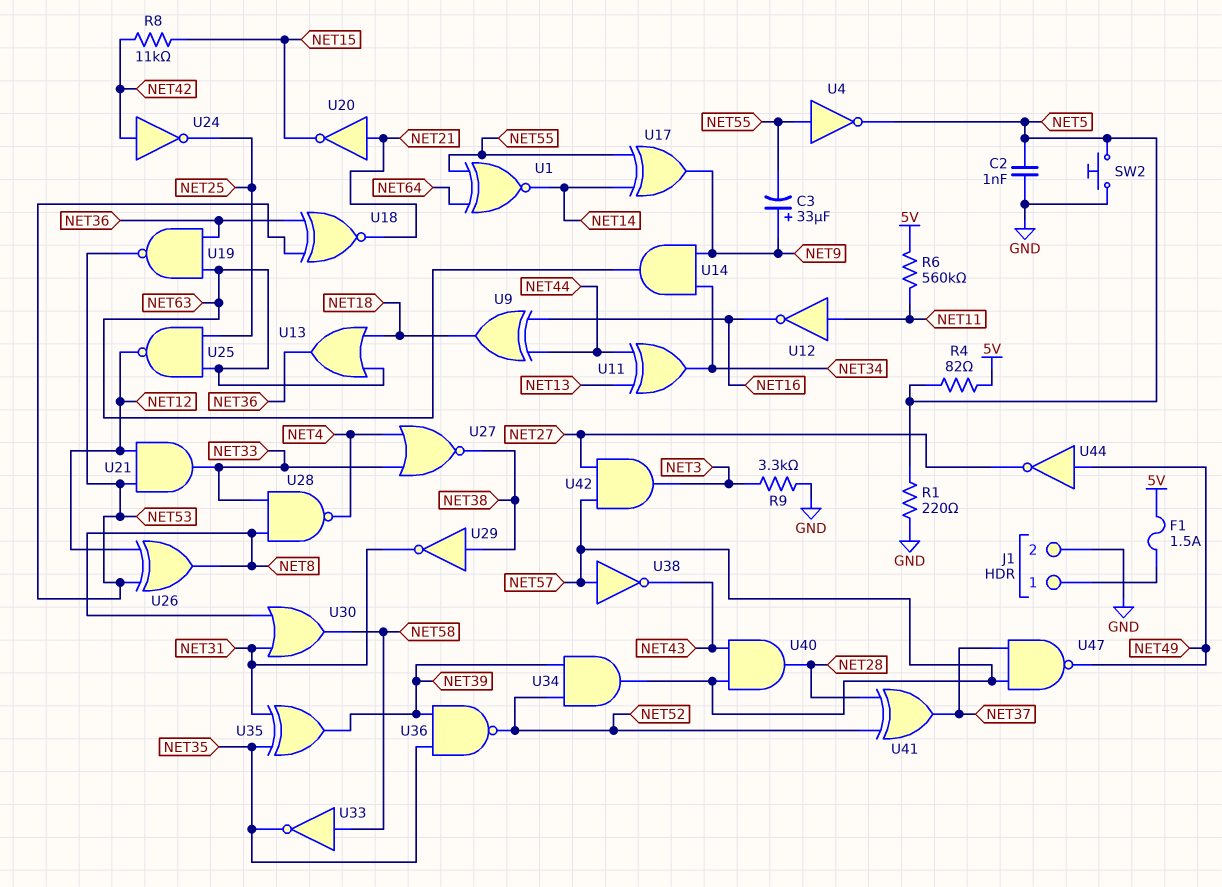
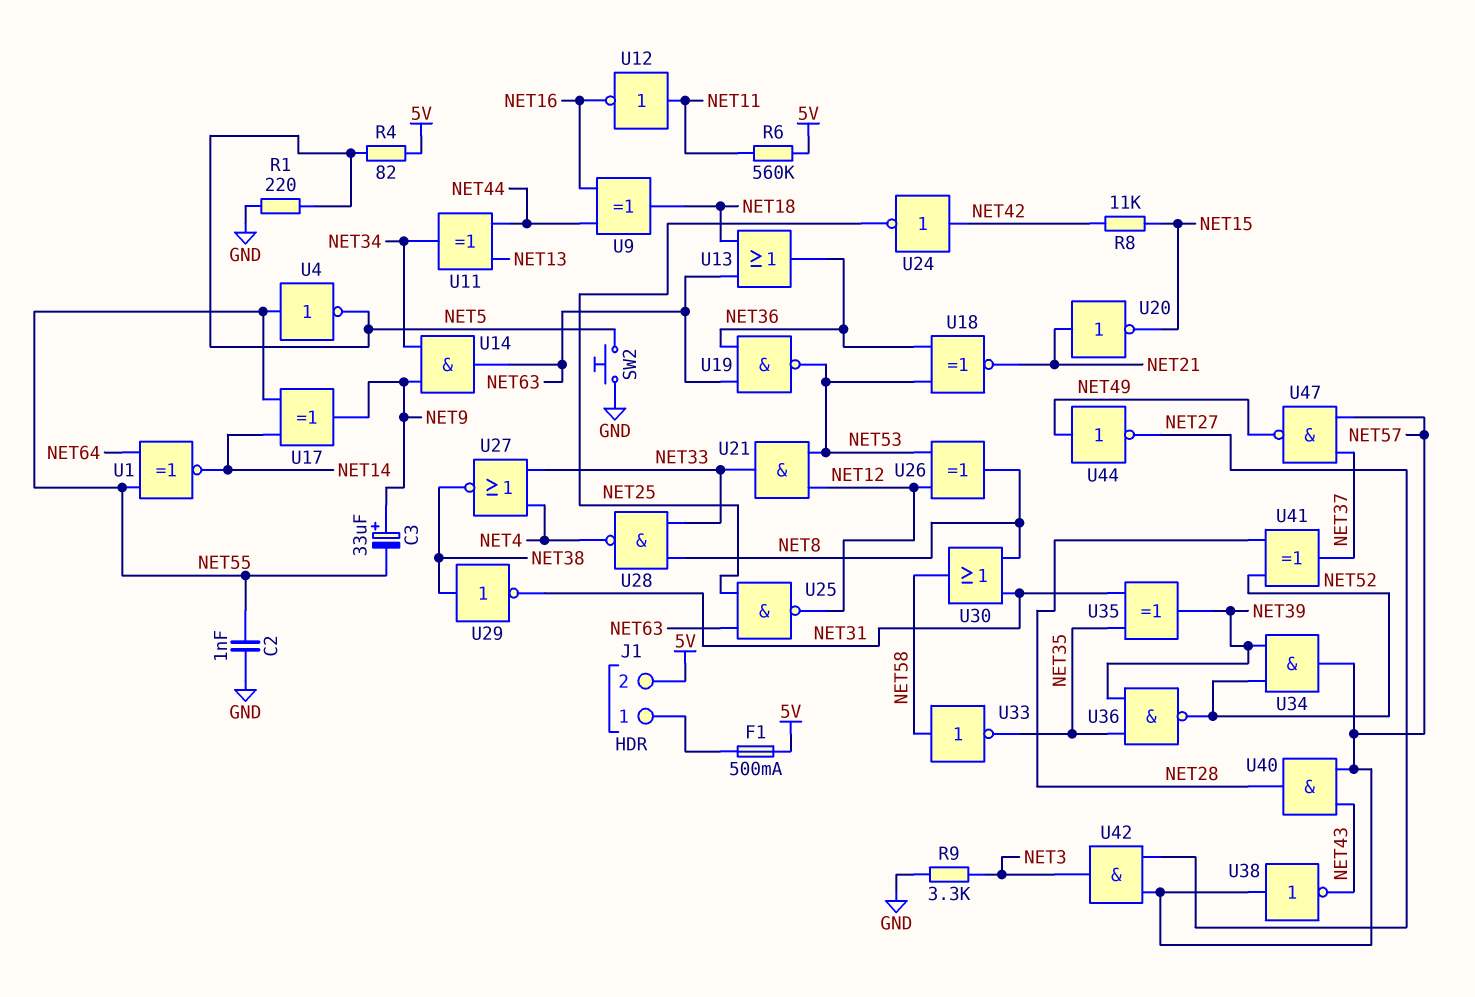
C2: 1nF (GND, NET5) -> 1nF (GND, NET55)
F1: 1.5A (5V, J1/1) -> 500mA (5V, J1/1)
J1 pin 2: GND -> 5V

